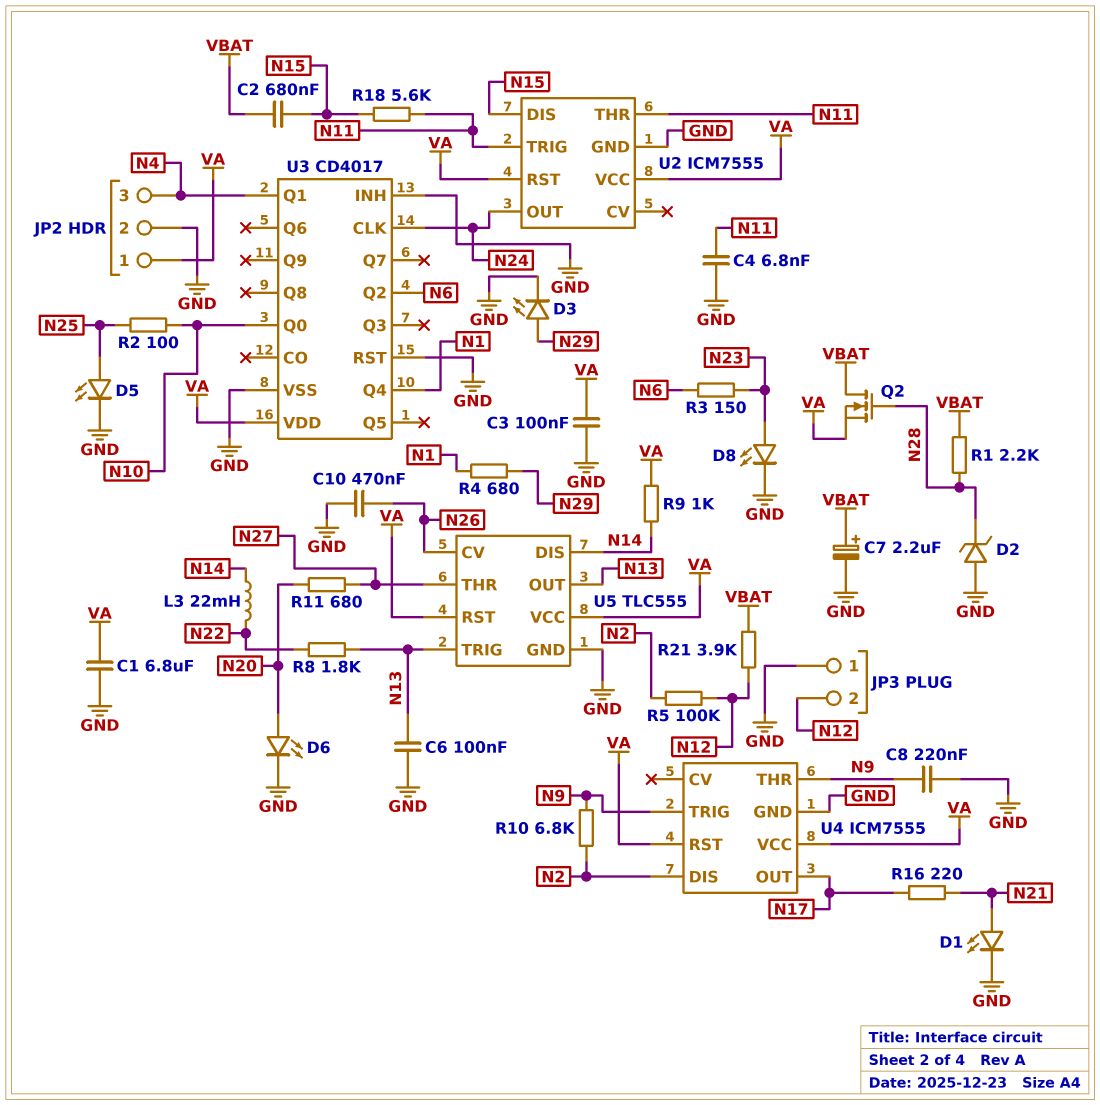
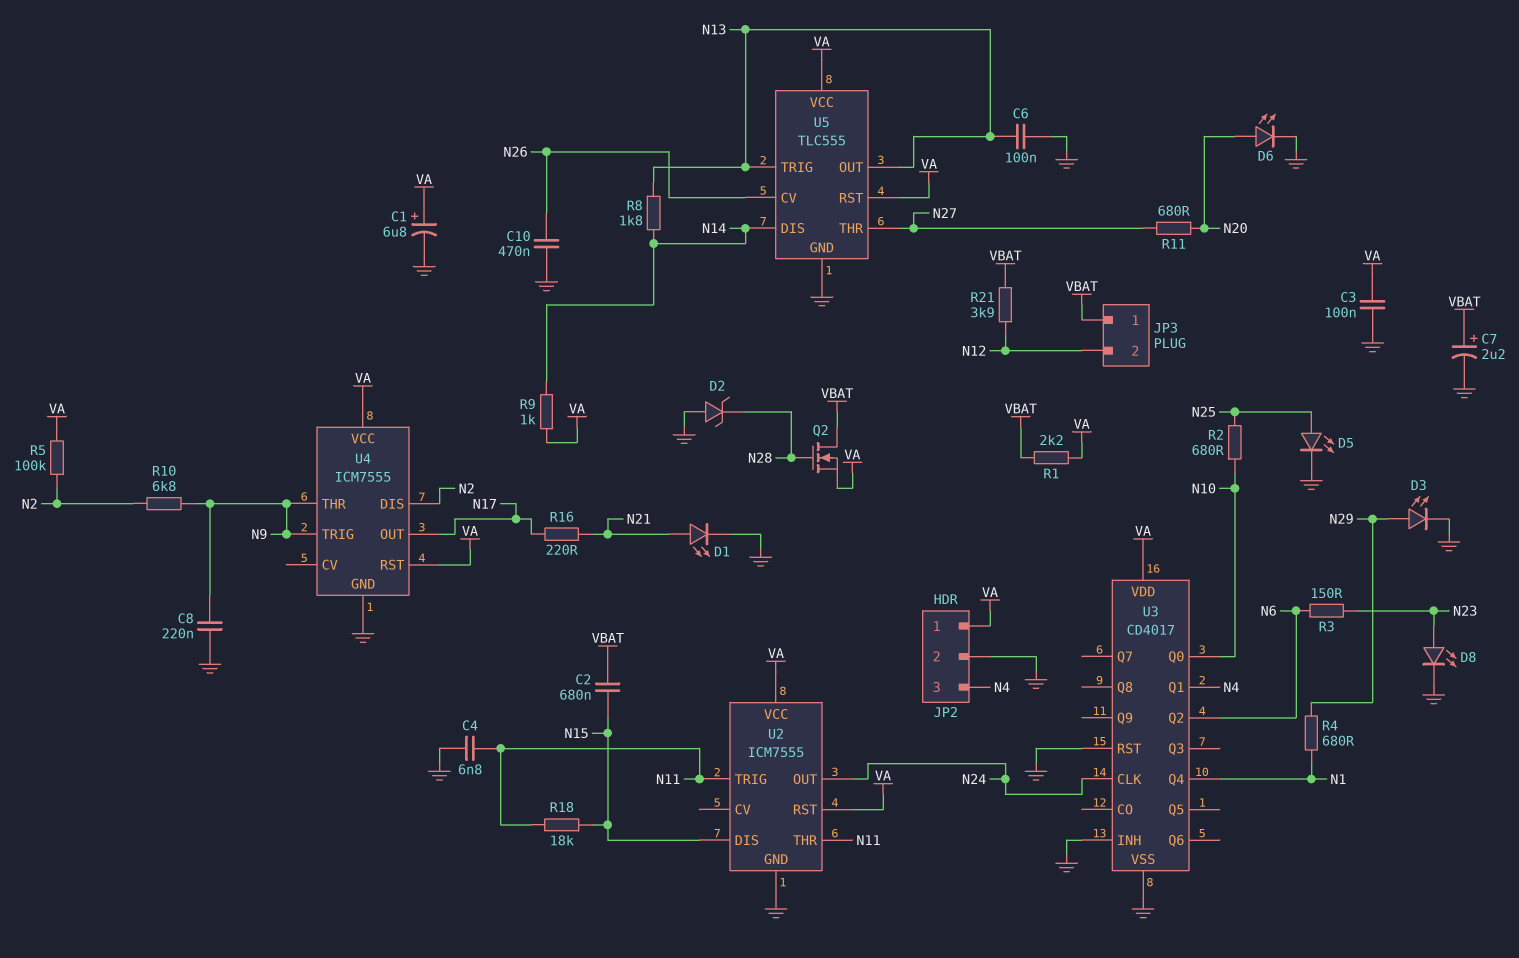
C1: 6.8uF (GND, VA) -> 6.8uF (plus VA, minus GND)
JP3 pin 1: GND -> VBAT
L3: 22mH (N14, N22) -> none
R1: 2.2k (N28, VBAT) -> 2.2k (VA, VBAT)
R2: 100 (N10, N25) -> 680 (N10, N25)
R5: 100k (N2, N12) -> 100k (N2, VA)
R8: 1.8k (N13, N22) -> 1.8k (N13, N14)
R18: 5.6k (N11, N15) -> 18k (N11, N15)

